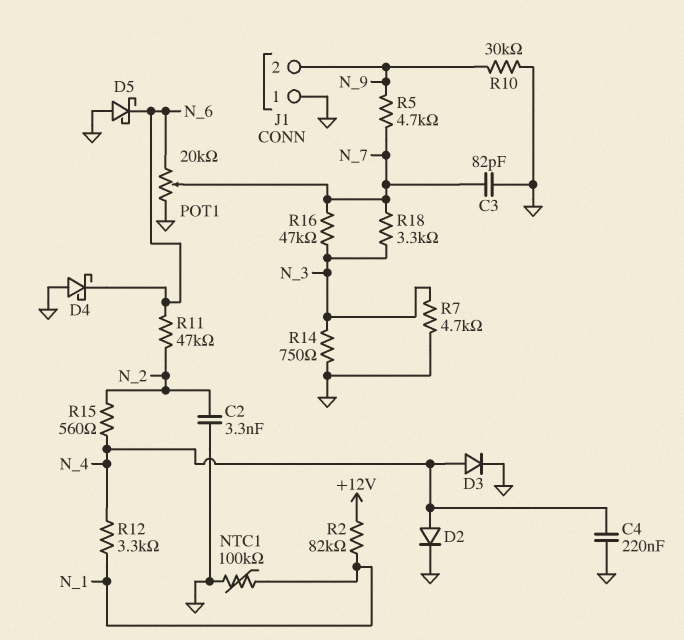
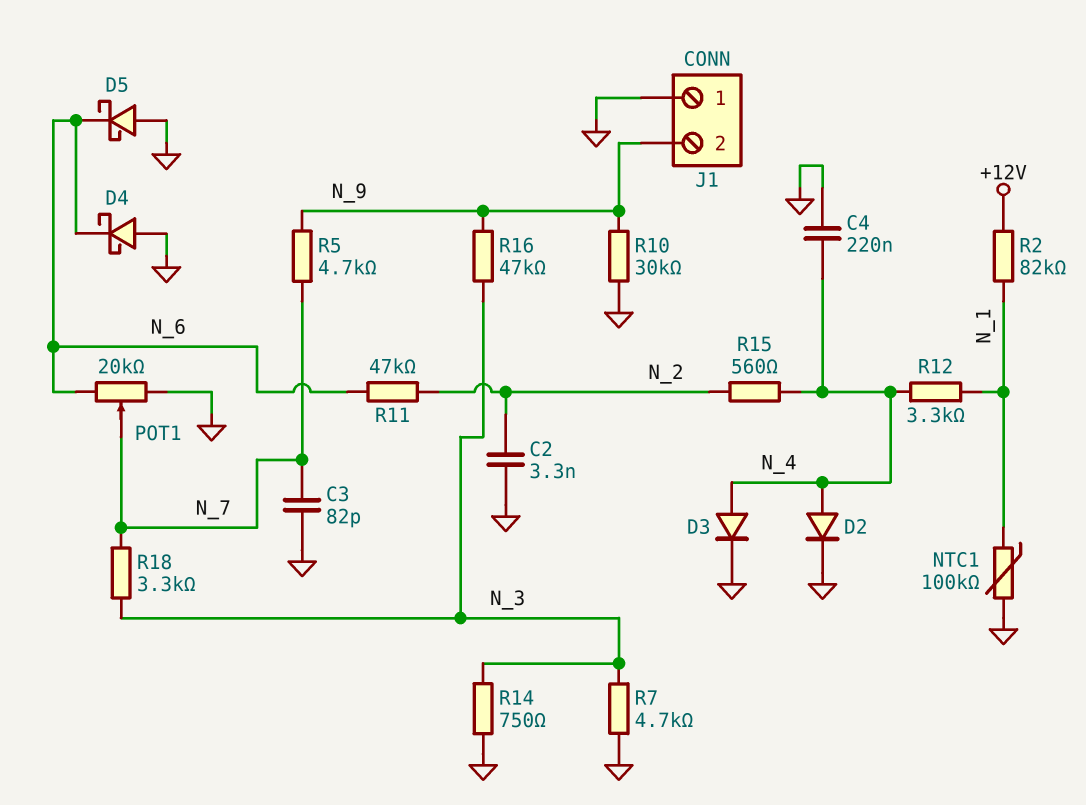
R16: 47k (N_3, N_7) -> 47k (N_3, N_9)

